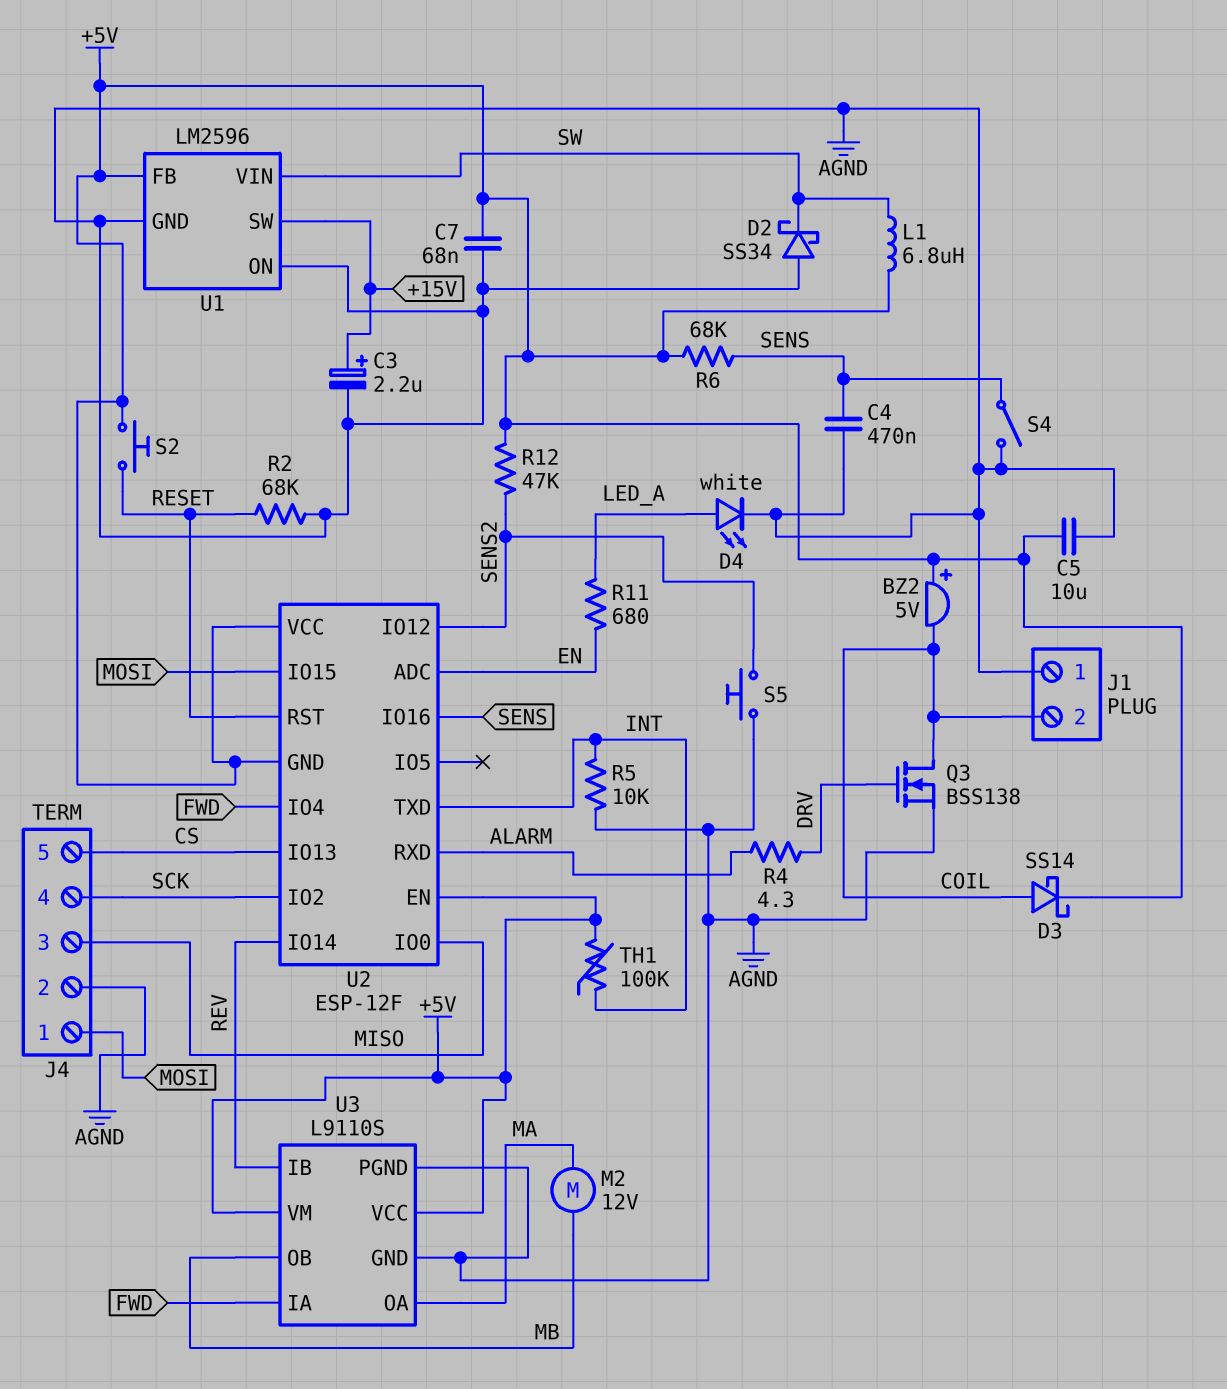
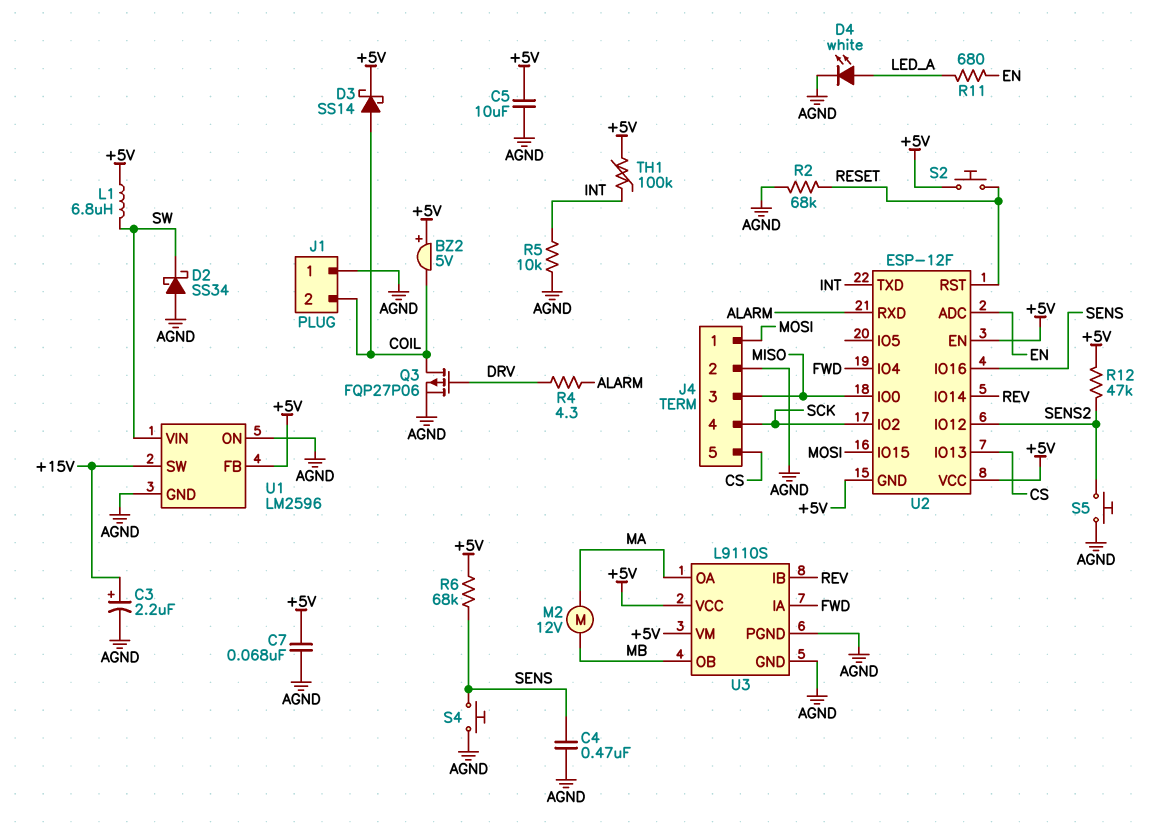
Q3: NMOS BSS138 (G DRV, D COIL, S AGND) -> PMOS FQP27P06 (G DRV, D COIL, S AGND)
S4: switch (AGND, SENS) -> button (AGND, SENS)

